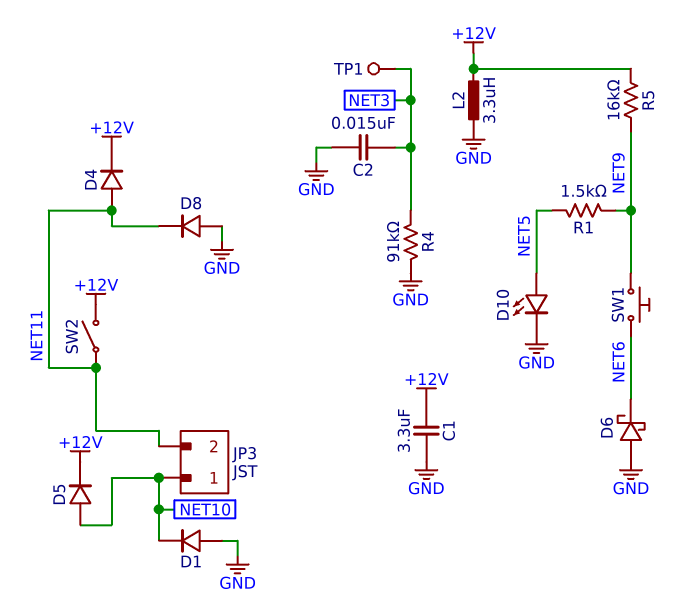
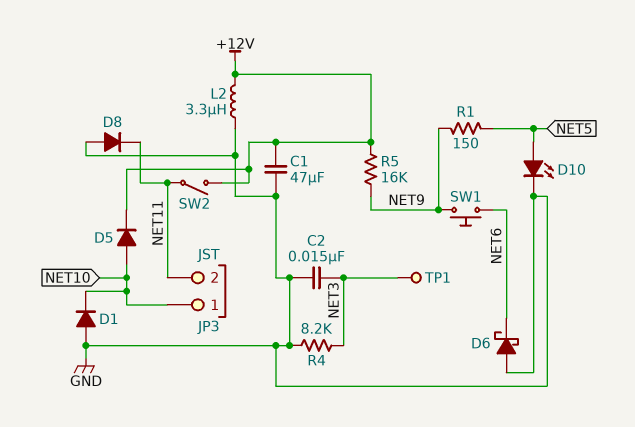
C1: 3.3uF (+12V, GND) -> 47uF (+12V, GND)
D4: diode (A NET11, K +12V) -> none
R1: 1.5k (NET5, NET9) -> 150 (NET5, NET9)
R4: 91k (GND, NET3) -> 8.2k (GND, NET3)

